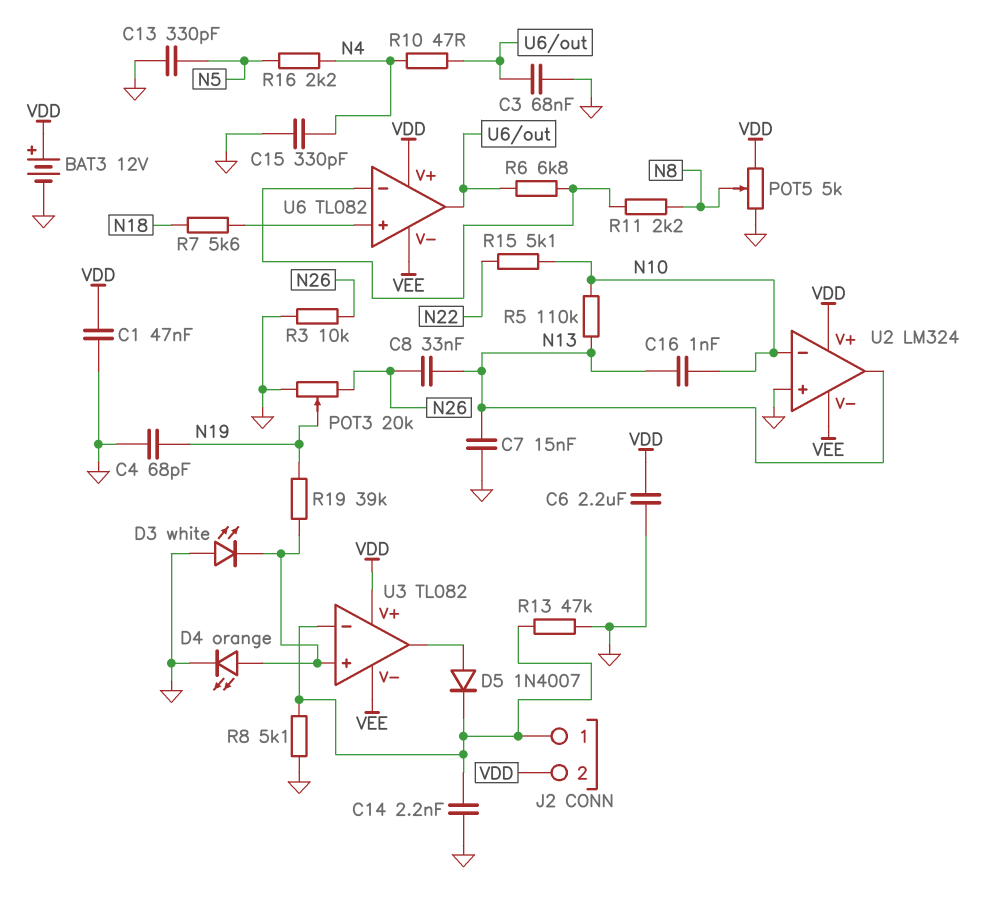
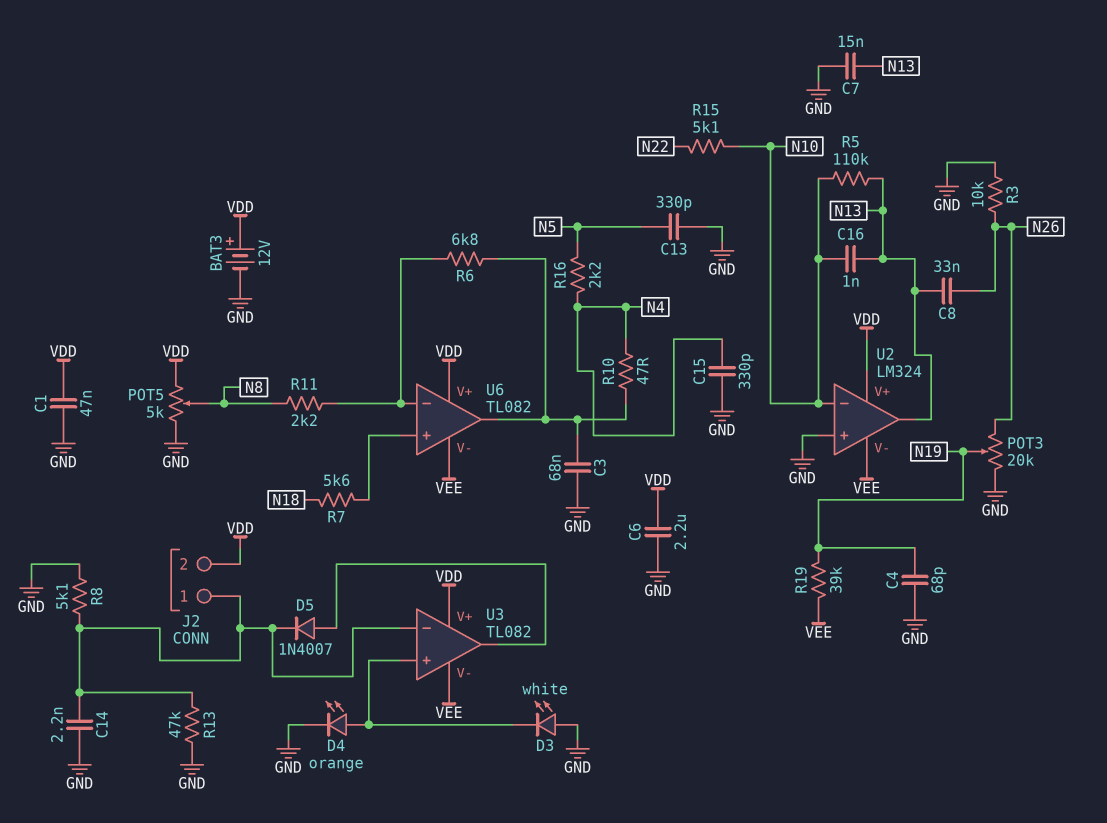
R19: 39k (N19, U3/in+) -> 39k (N19, VEE)

